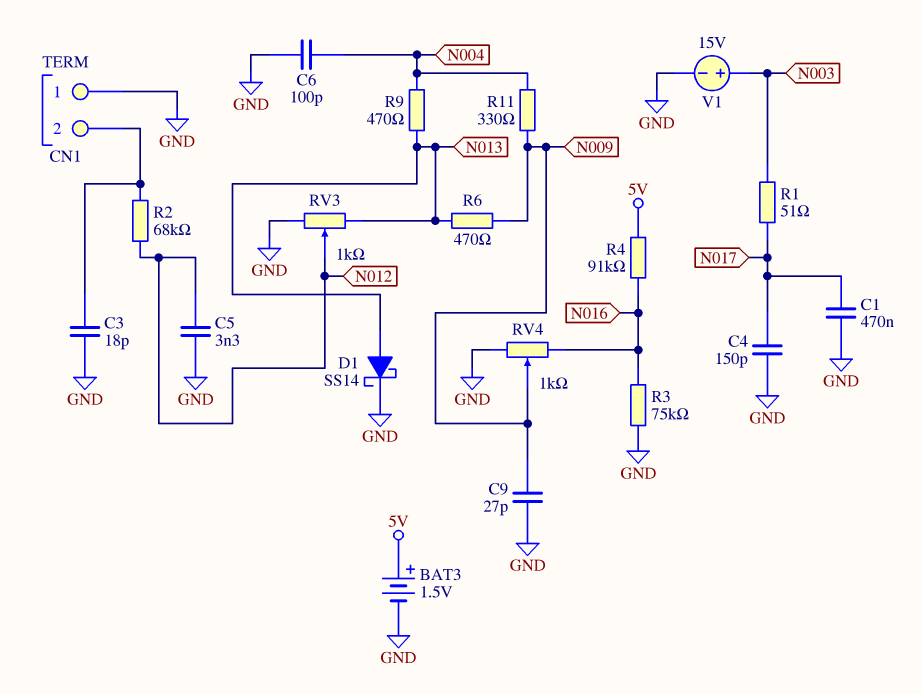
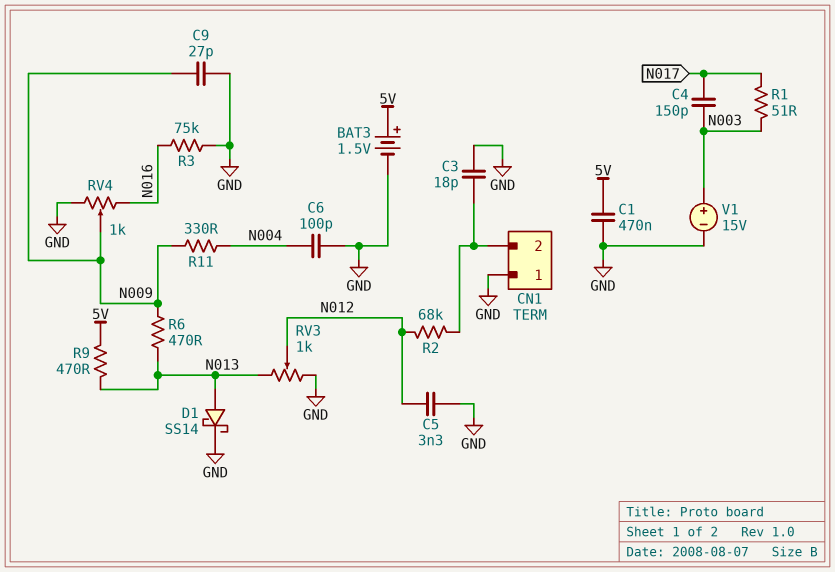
C1: 470nF (GND, N017) -> 470nF (5V, GND)
C4: 150pF (GND, N017) -> 150pF (N003, N017)
R4: 91k (5V, N016) -> none
R9: 470 (N004, N013) -> 470 (5V, N013)

